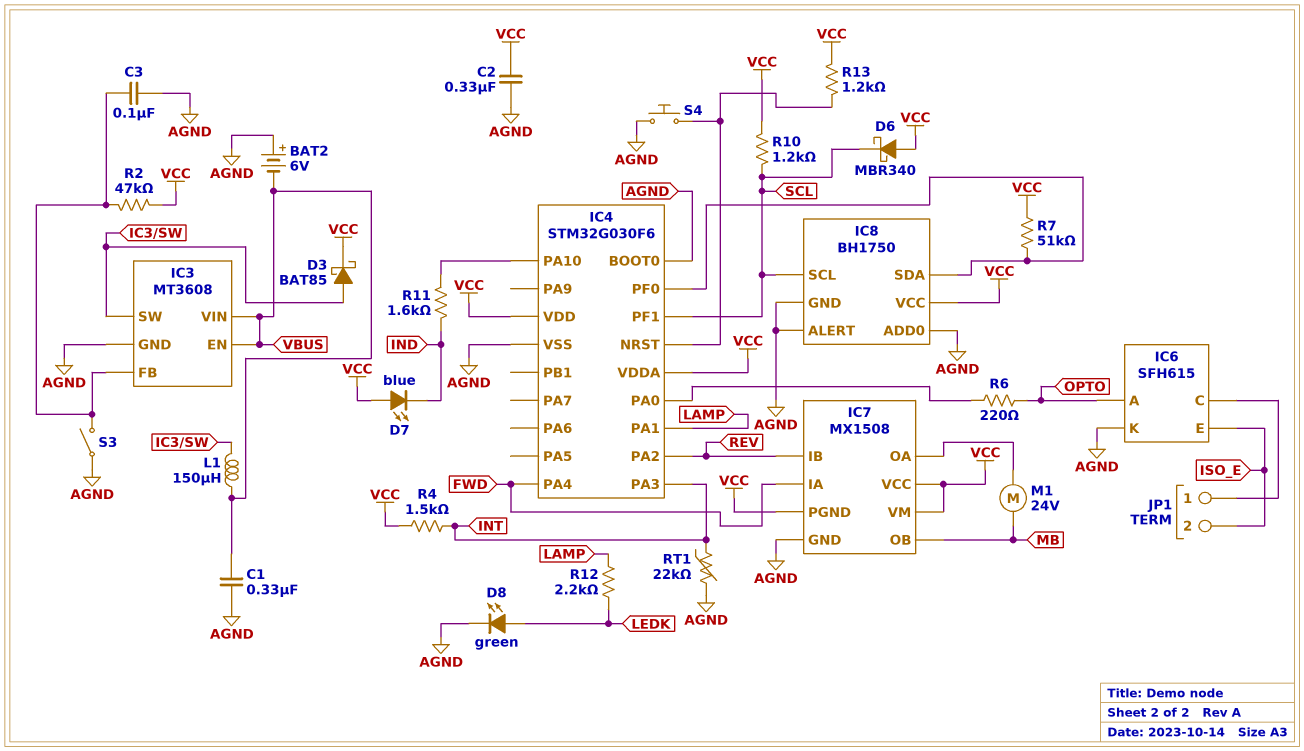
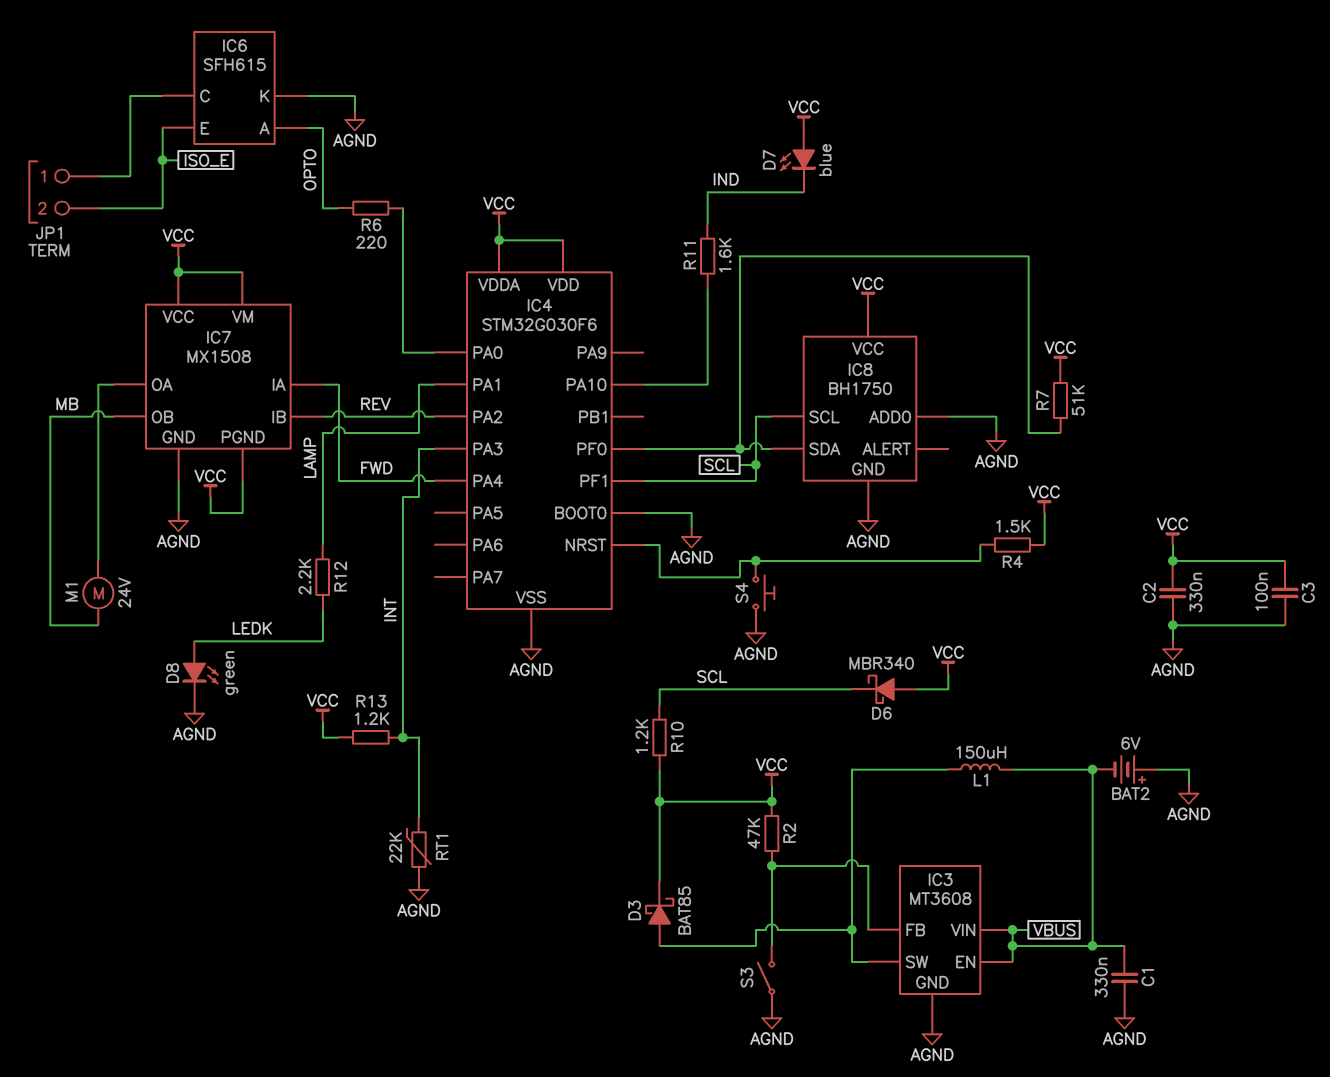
C3: 100nF (AGND, IC3/FB) -> 100nF (AGND, VCC)
IC8 pin ALERT: AGND -> none
R4: 1.5k (INT, VCC) -> 1.5k (IC4/NRST, VCC)
R13: 1.2k (IC4/NRST, VCC) -> 1.2k (INT, VCC)

